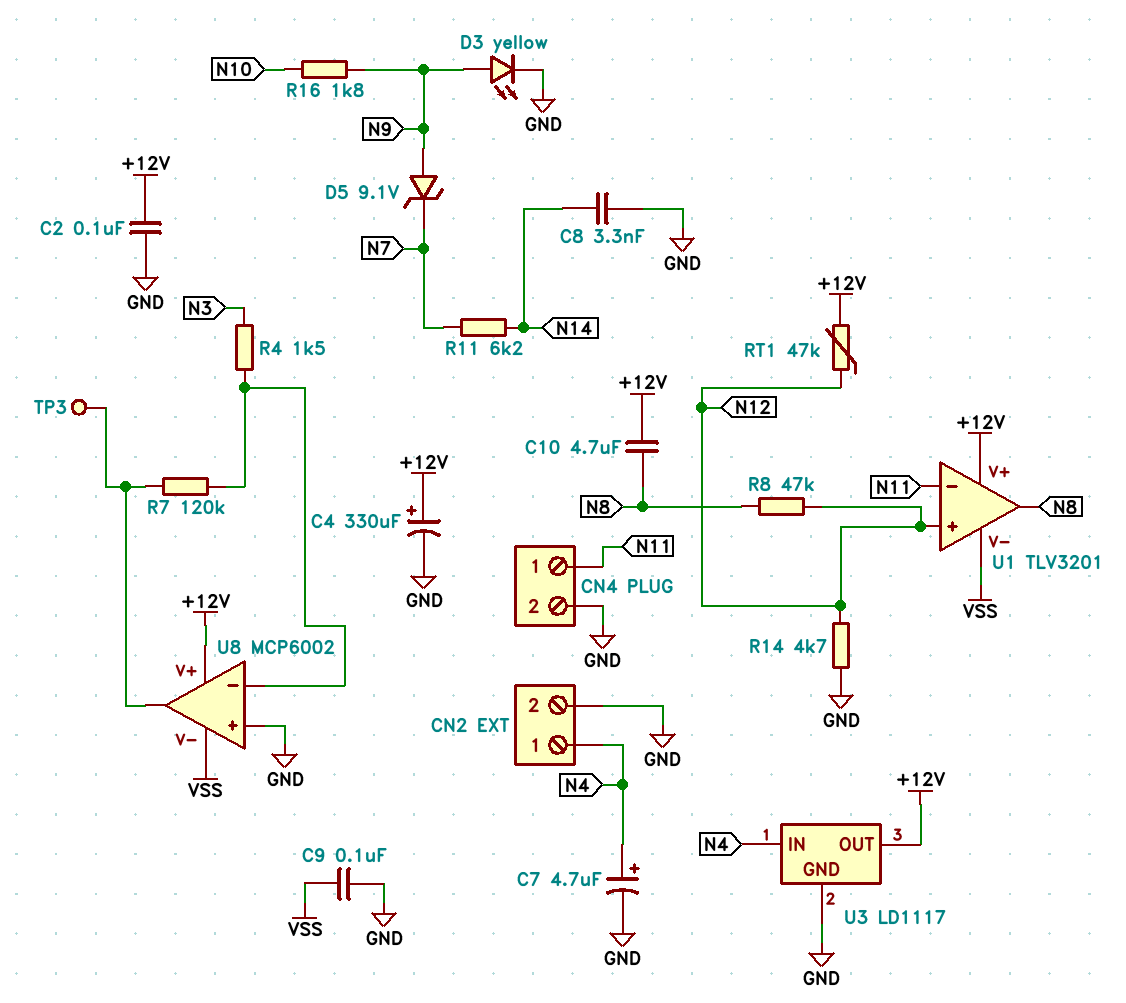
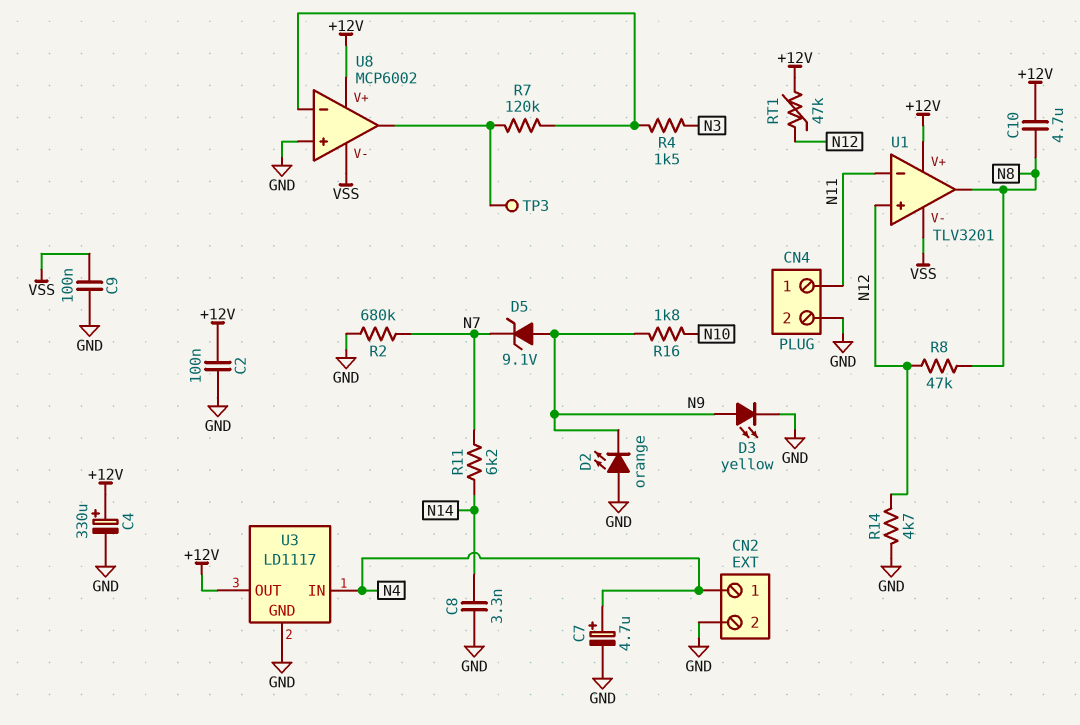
D2: none -> LED orange (A GND, K N9)
R2: none -> 680k (GND, N7)

